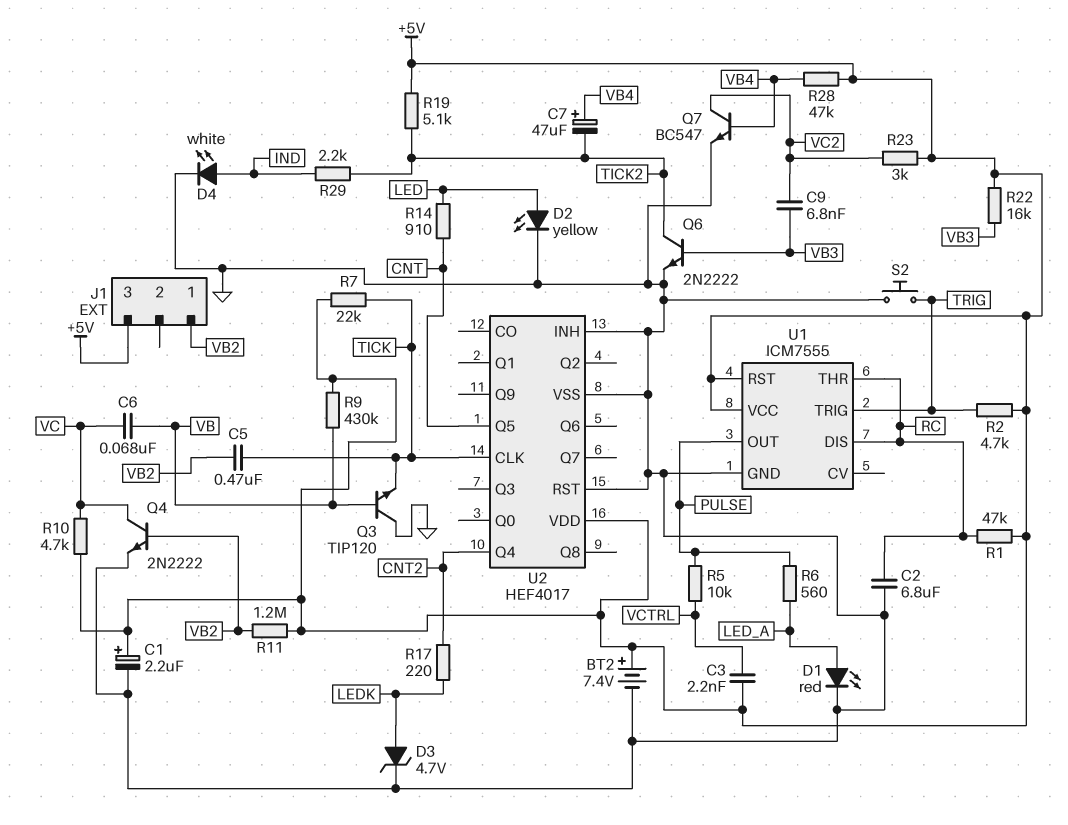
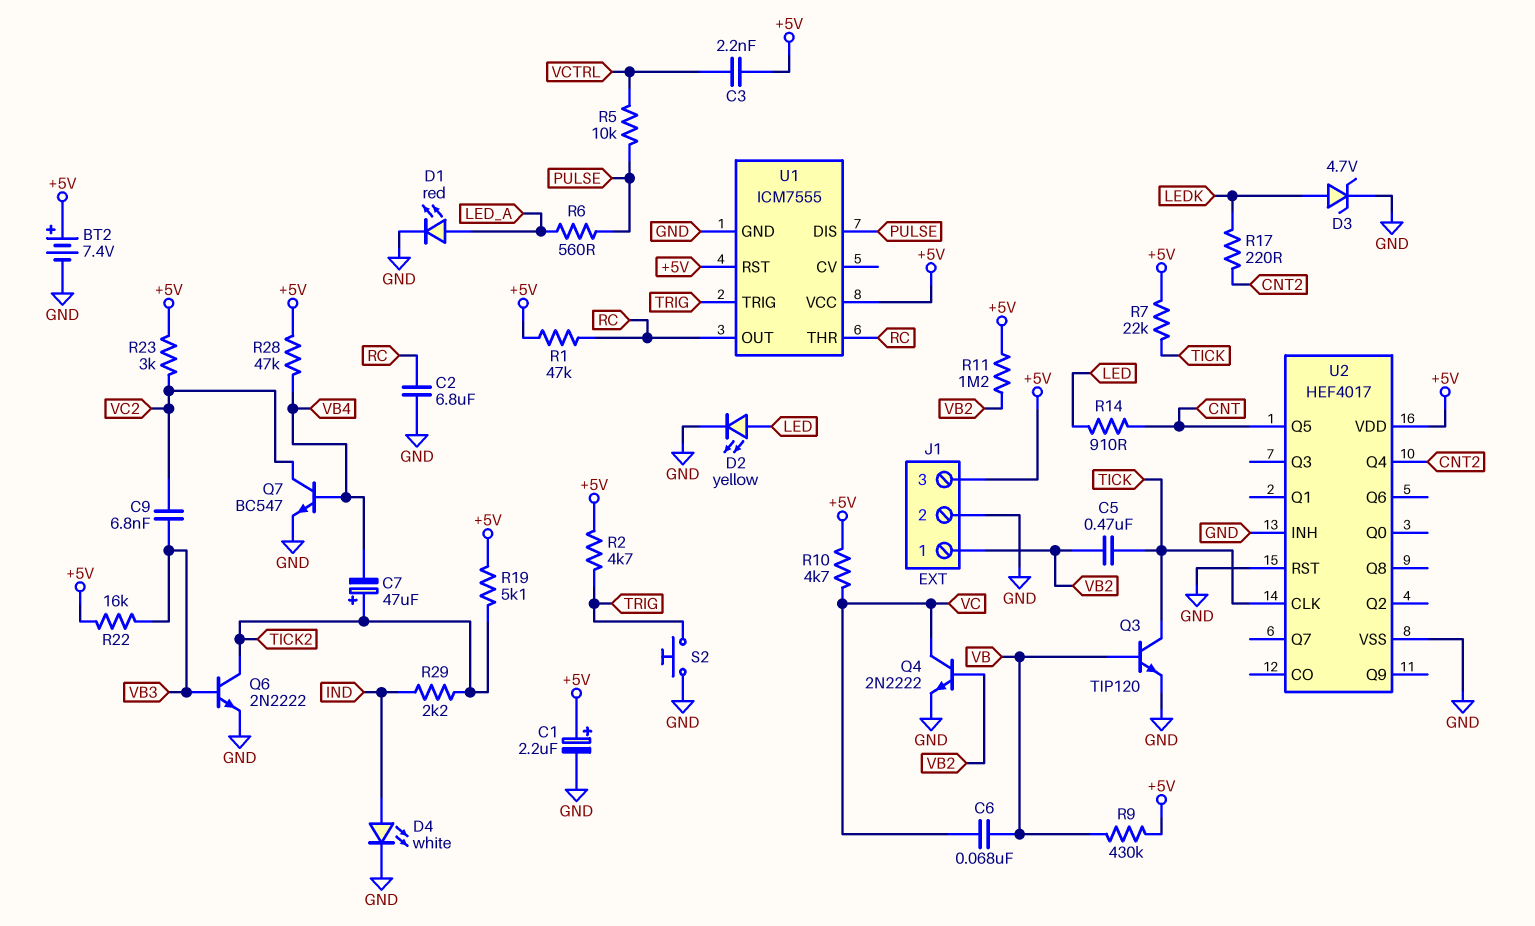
C7: 47uF (plus VB4, minus TICK2) -> 47uF (plus TICK2, minus VB4)
J1 pin 2: none -> GND
Q3: NPN TIP120 (B VB, C GND, E TICK) -> NPN TIP120 (B VB, C TICK, E GND)
U1 pin DIS: RC -> PULSE
U1 pin OUT: PULSE -> RC

